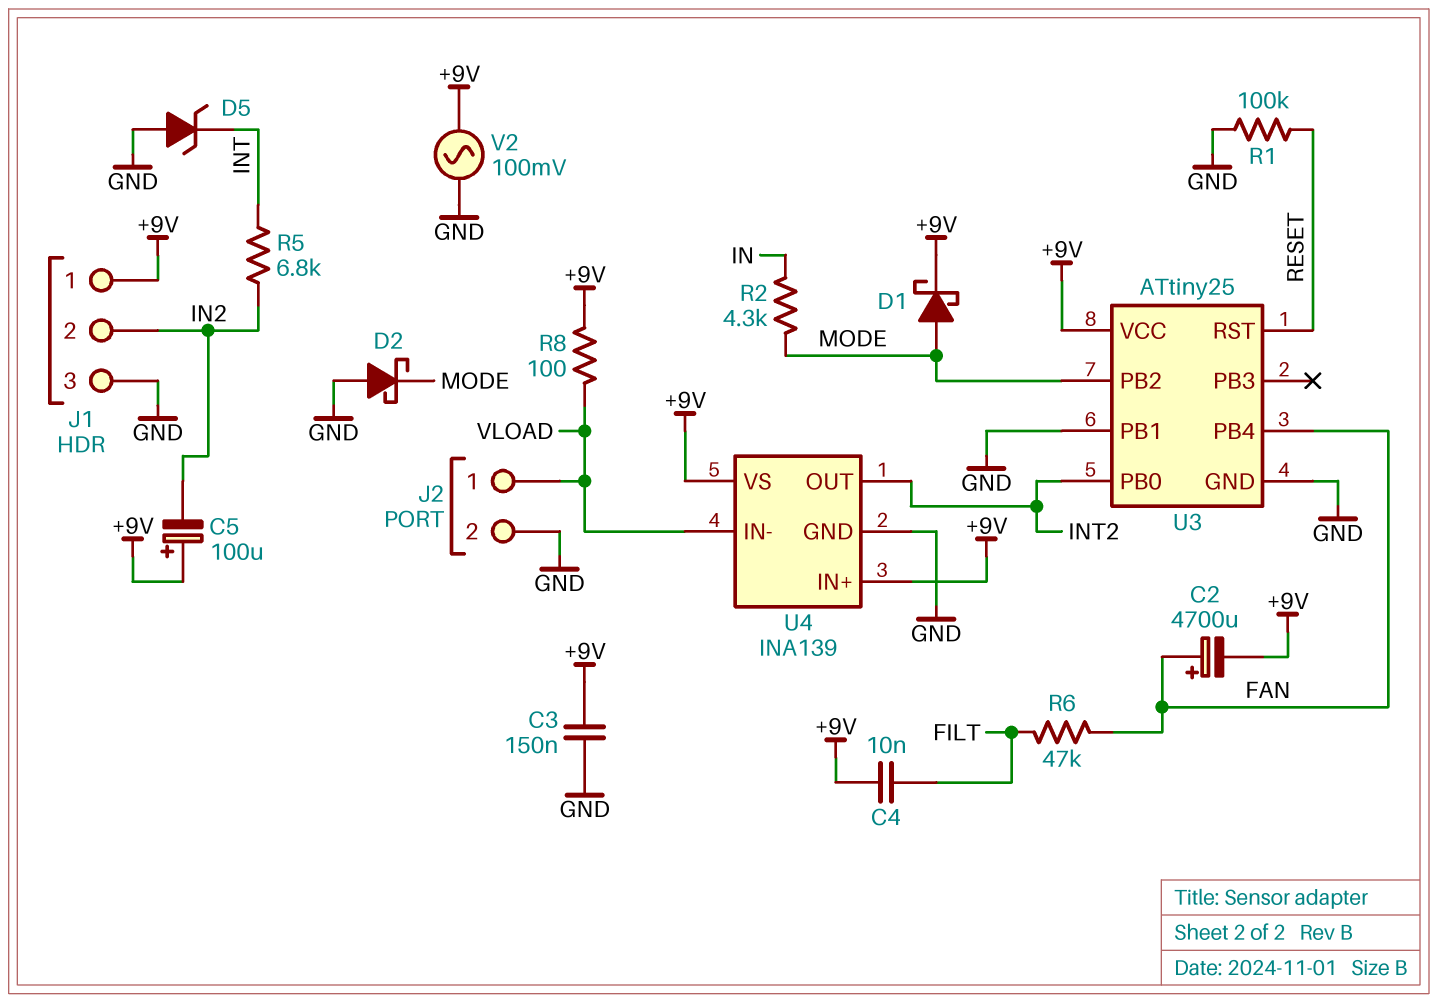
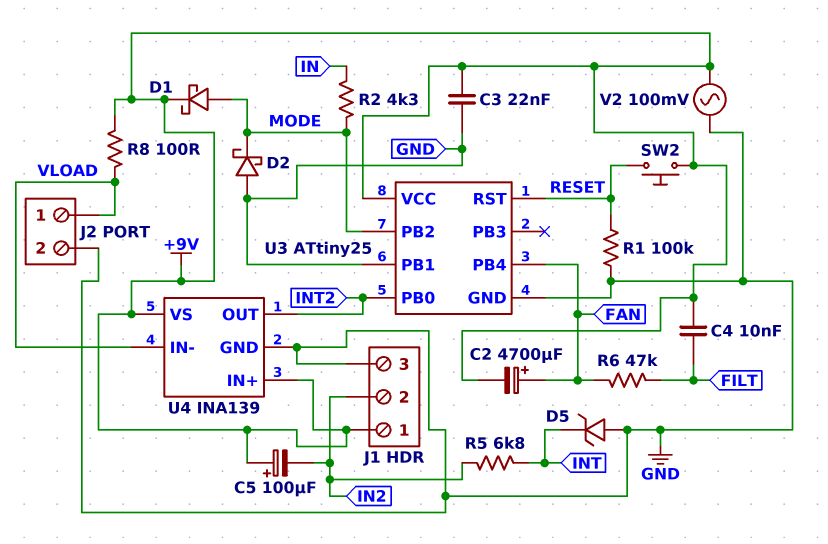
C3: 150nF (+9V, GND) -> 22nF (+9V, GND)
SW2: none -> button (+9V, RESET)

